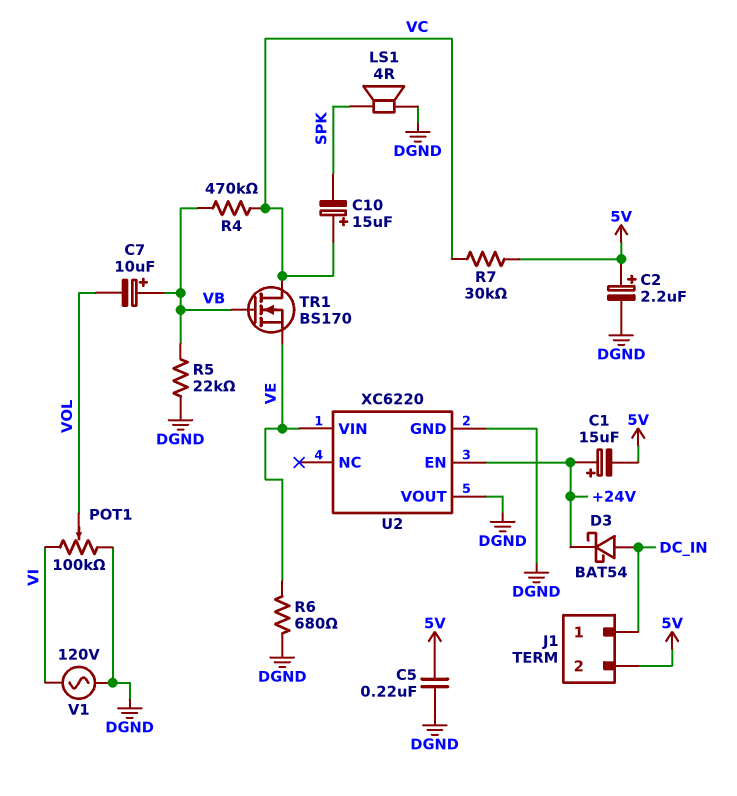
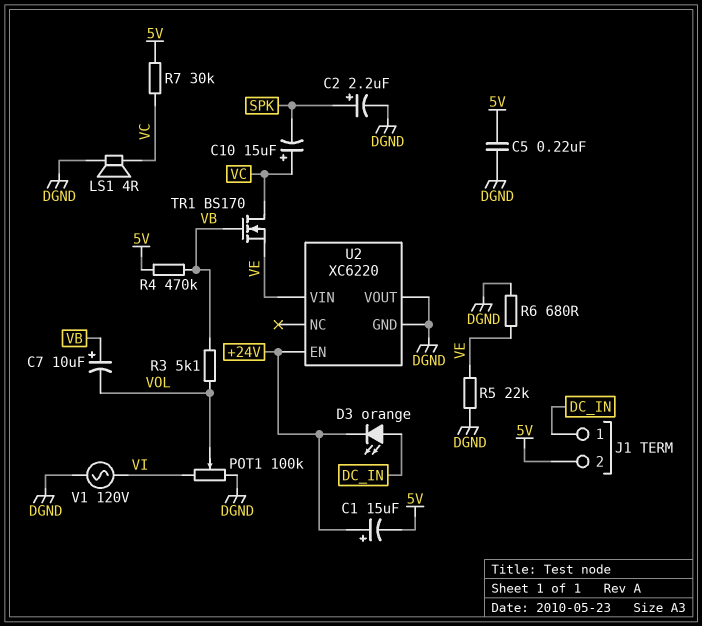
C2: 2.2uF (plus 5V, minus DGND) -> 2.2uF (plus SPK, minus DGND)
D3: schottky BAT54 (A DC_IN, K +24V) -> LED orange (A DC_IN, K +24V)
LS1: speaker 4R (DGND, SPK) -> speaker 4R (DGND, VC)
R3: none -> 5.1k (VB, VOL)
R4: 470k (VB, VC) -> 470k (5V, VB)
R5: 22k (DGND, VB) -> 22k (DGND, VE)

